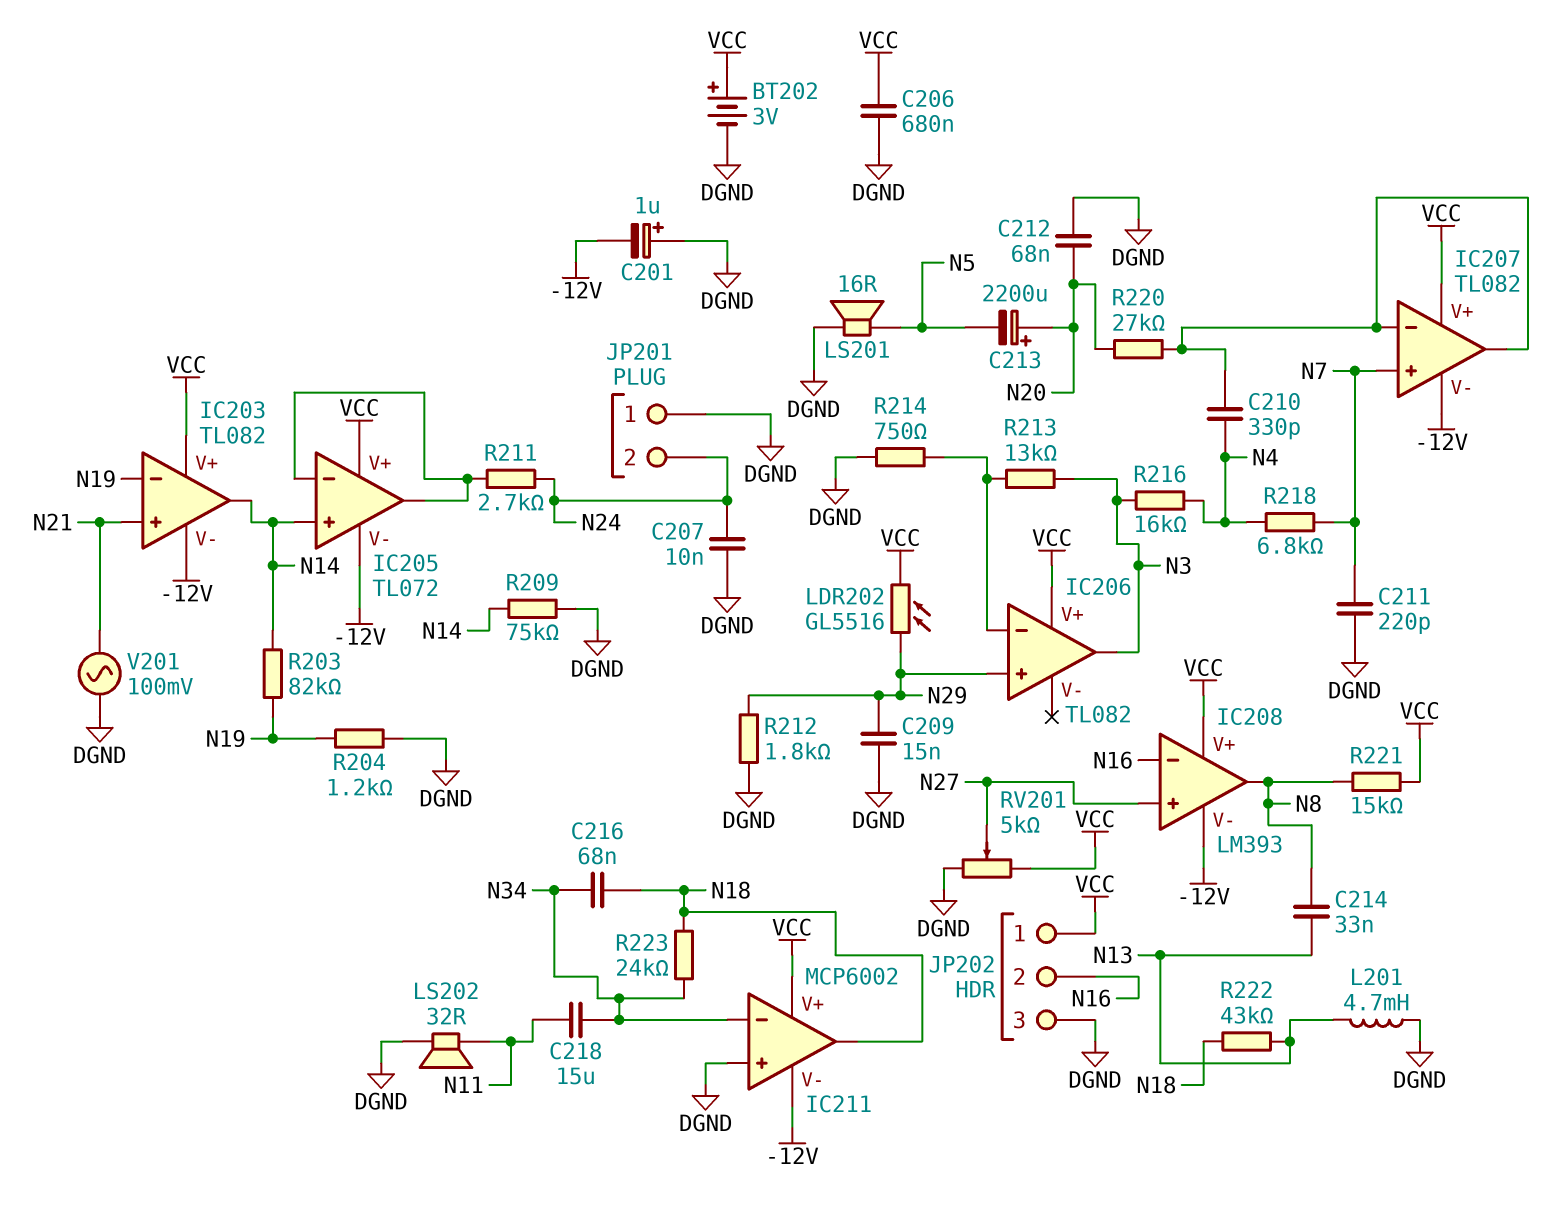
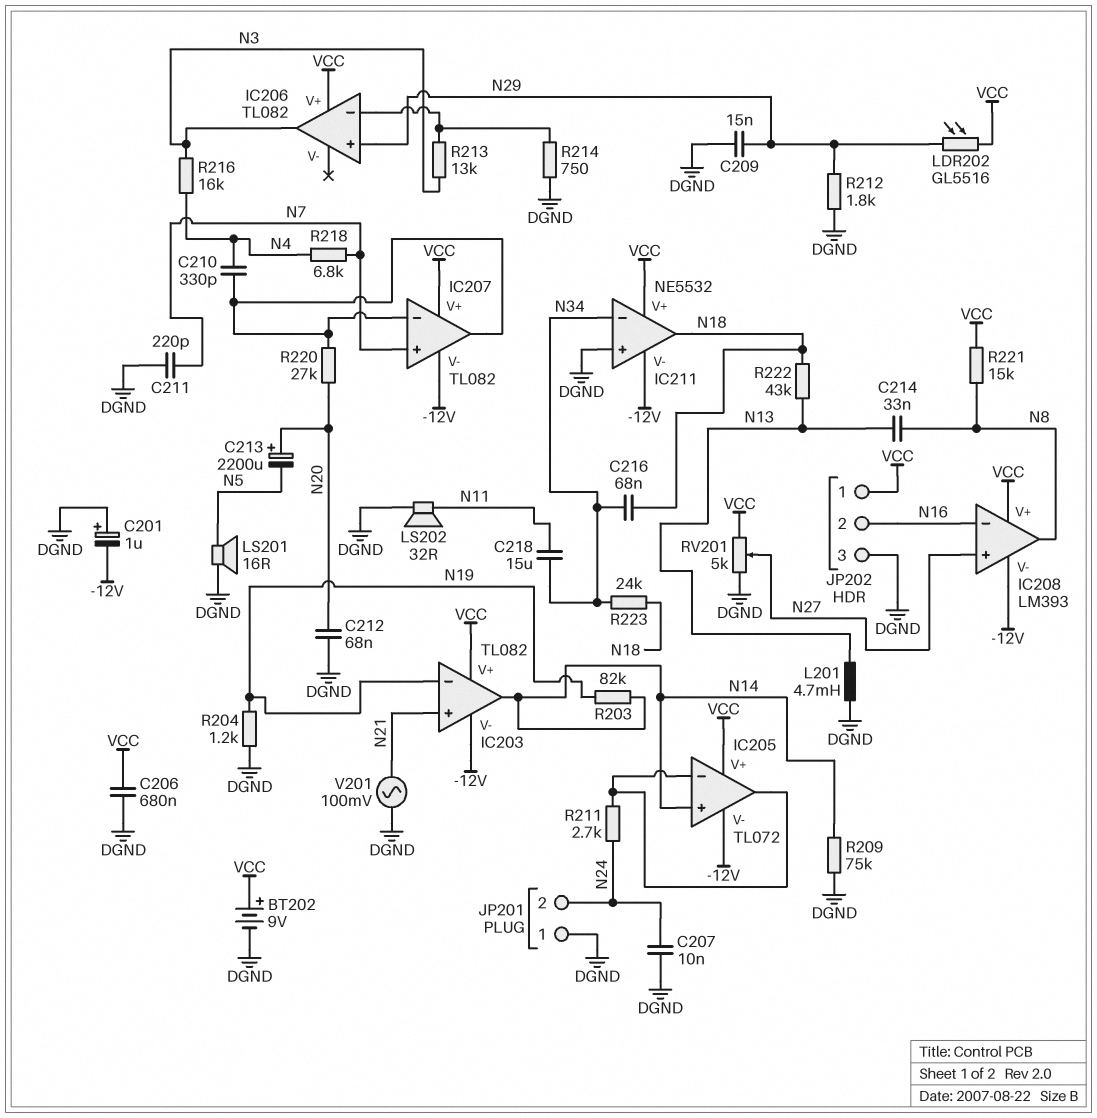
BT202: 3V (plus VCC, minus DGND) -> 9V (plus VCC, minus DGND)
IC211: MCP6002 -> NE5532

